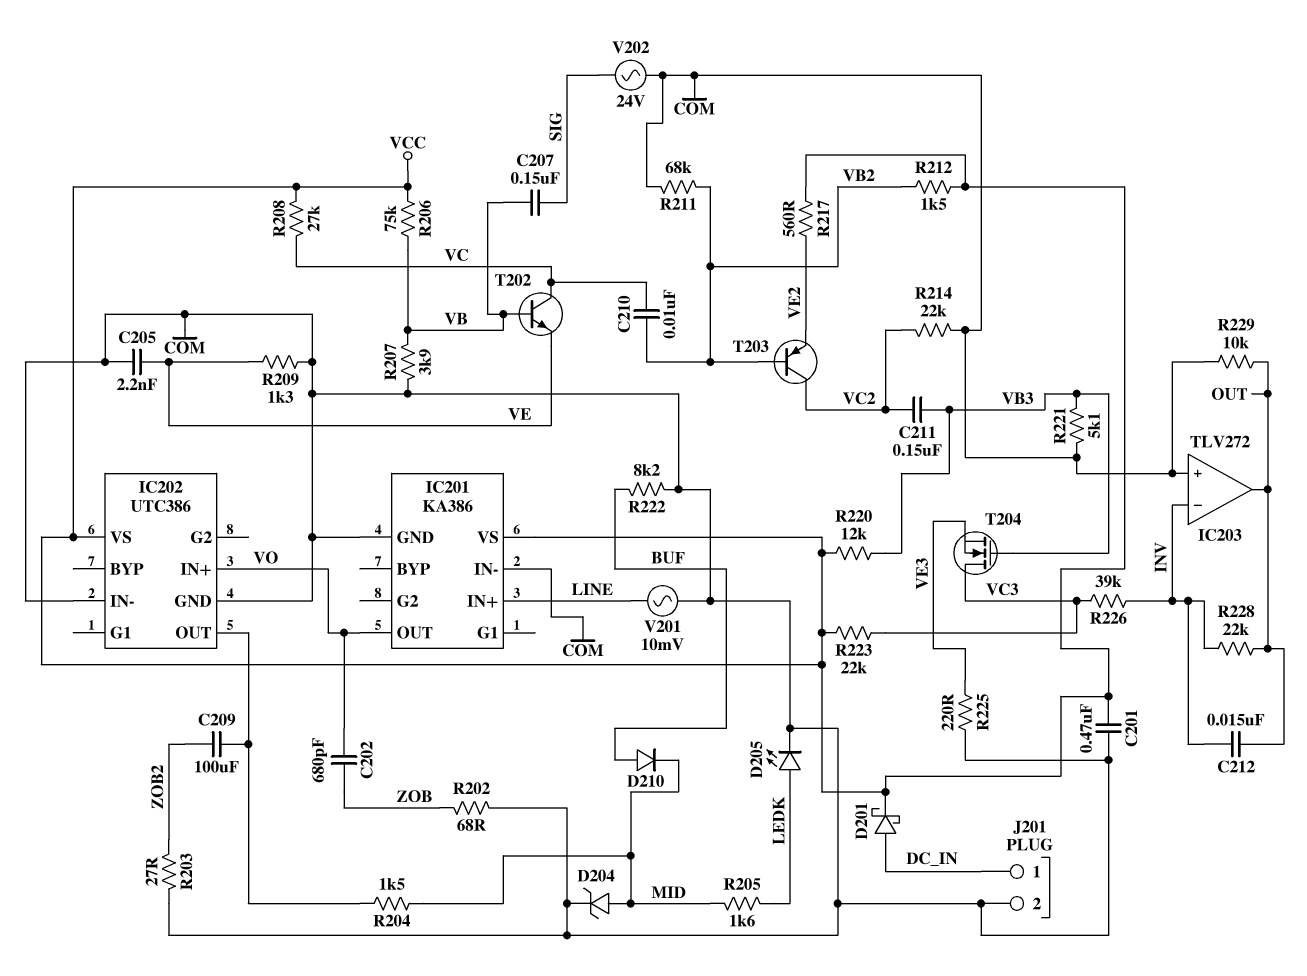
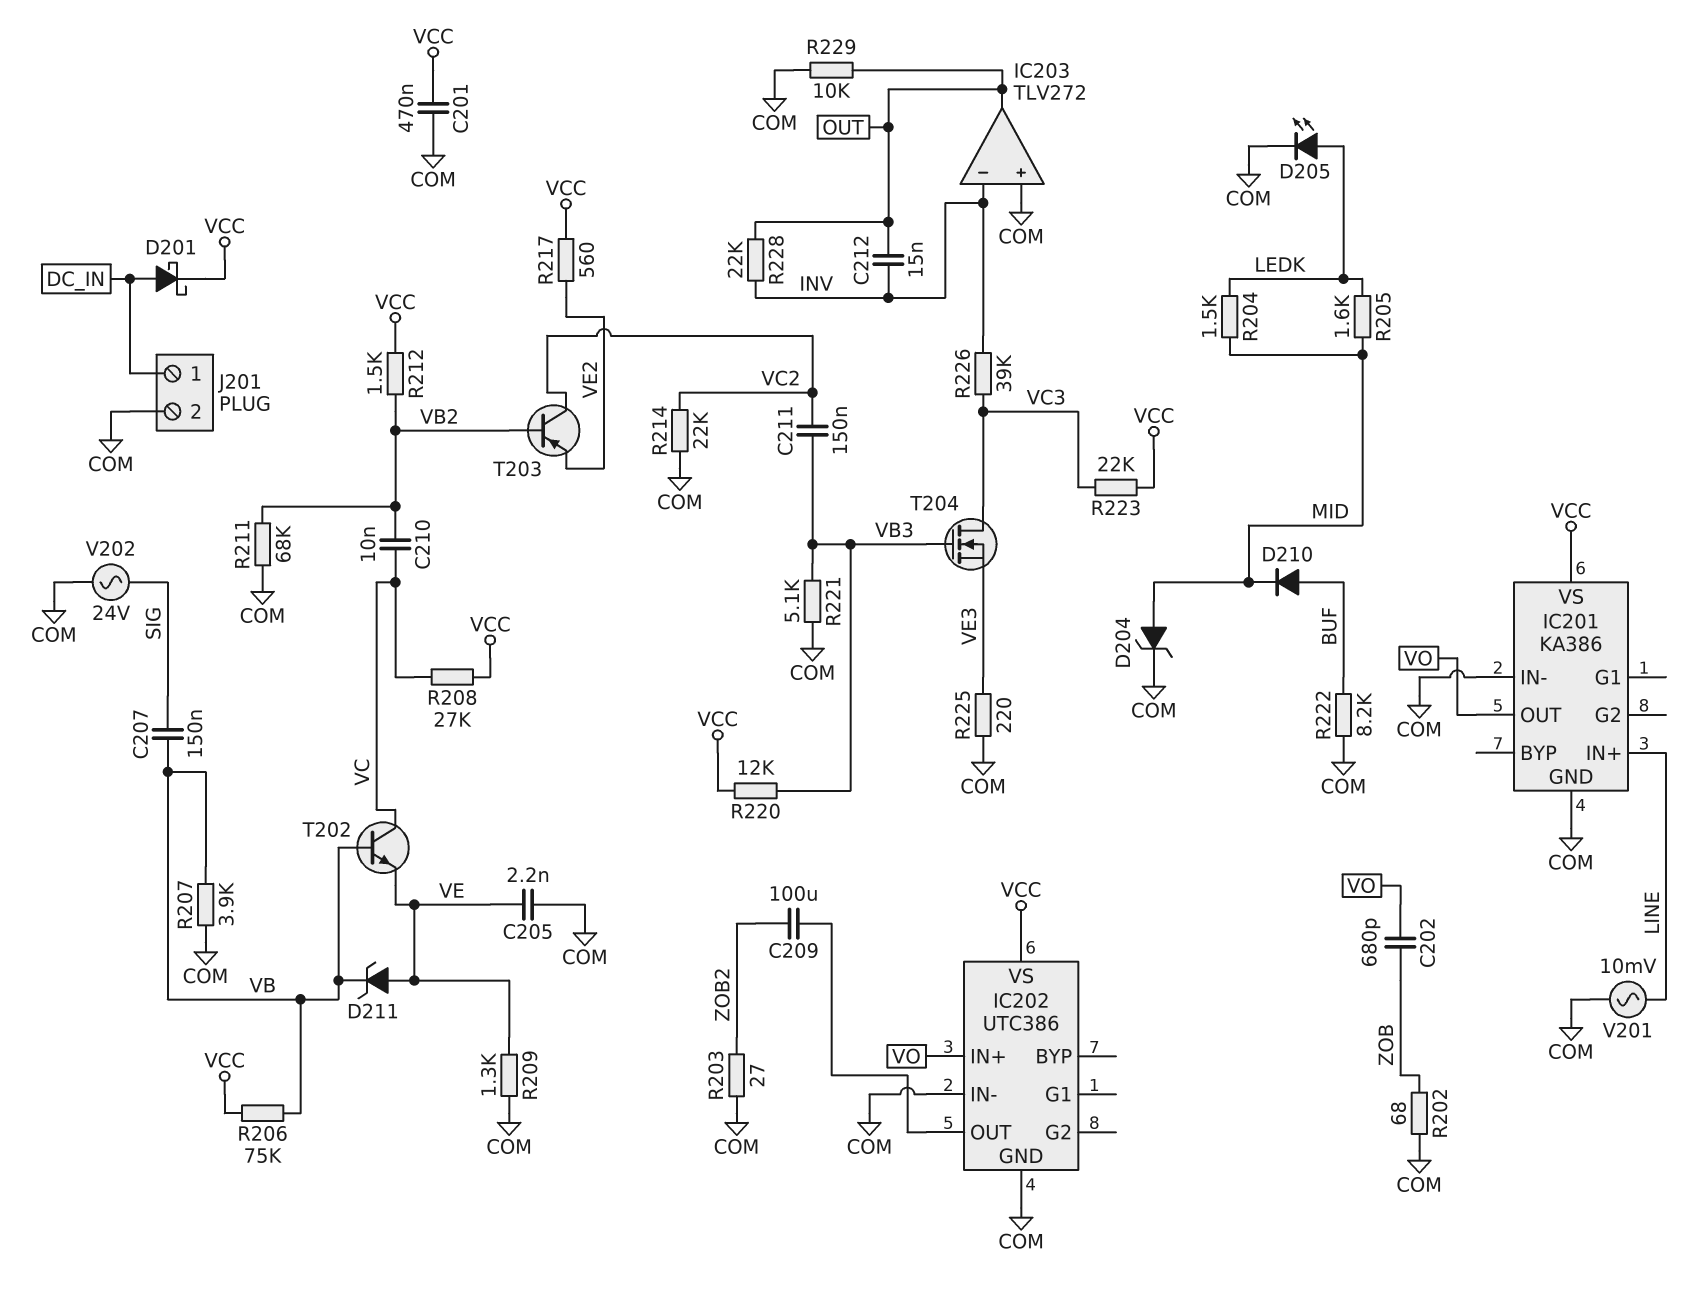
D211: none -> zener (A VE, K VB)
R204: 1.5k (IC202/OUT, MID) -> 1.5k (LEDK, MID)

